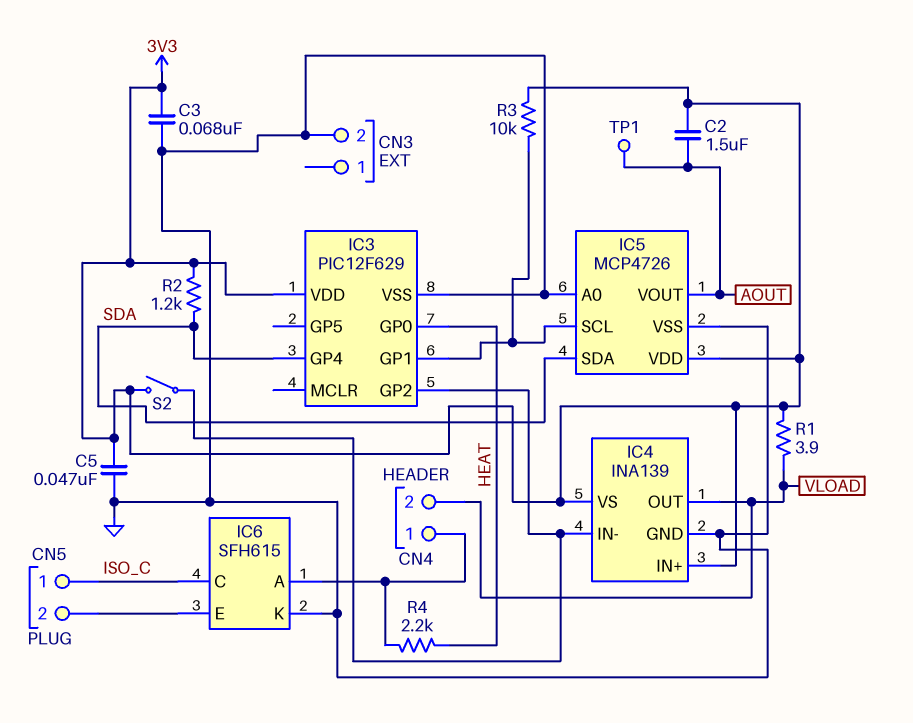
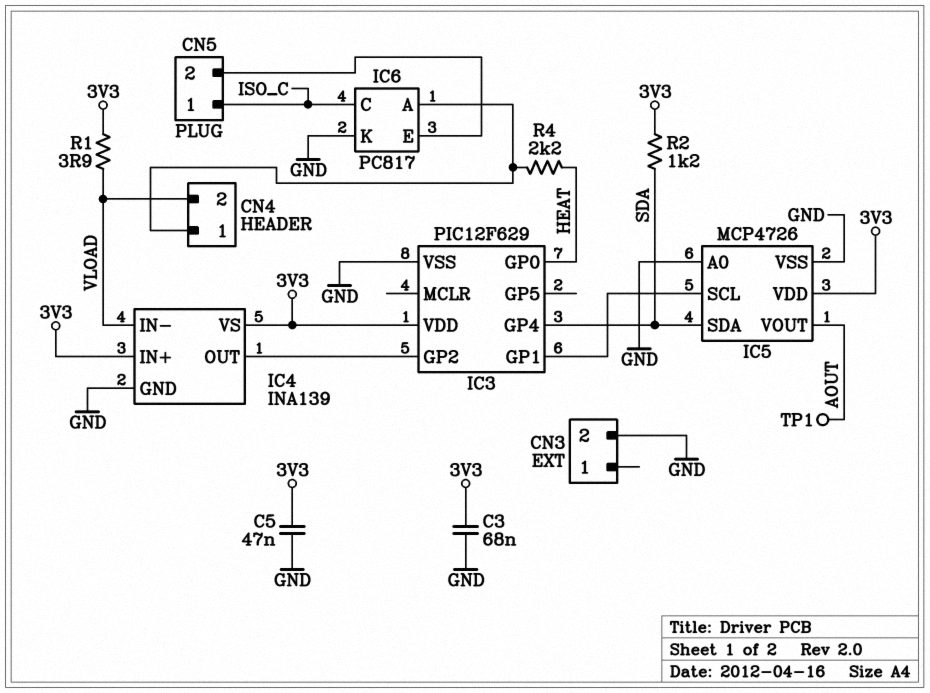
C2: 1.5uF (3V3, AOUT) -> none
IC4 pin IN-: IC3/GP2 -> VLOAD
IC4 pin OUT: VLOAD -> IC3/GP2
IC6: SFH615 -> PC817
R3: 10k (3V3, IC3/GP1) -> none
S2: switch (3V3, IC3/GP2) -> none

